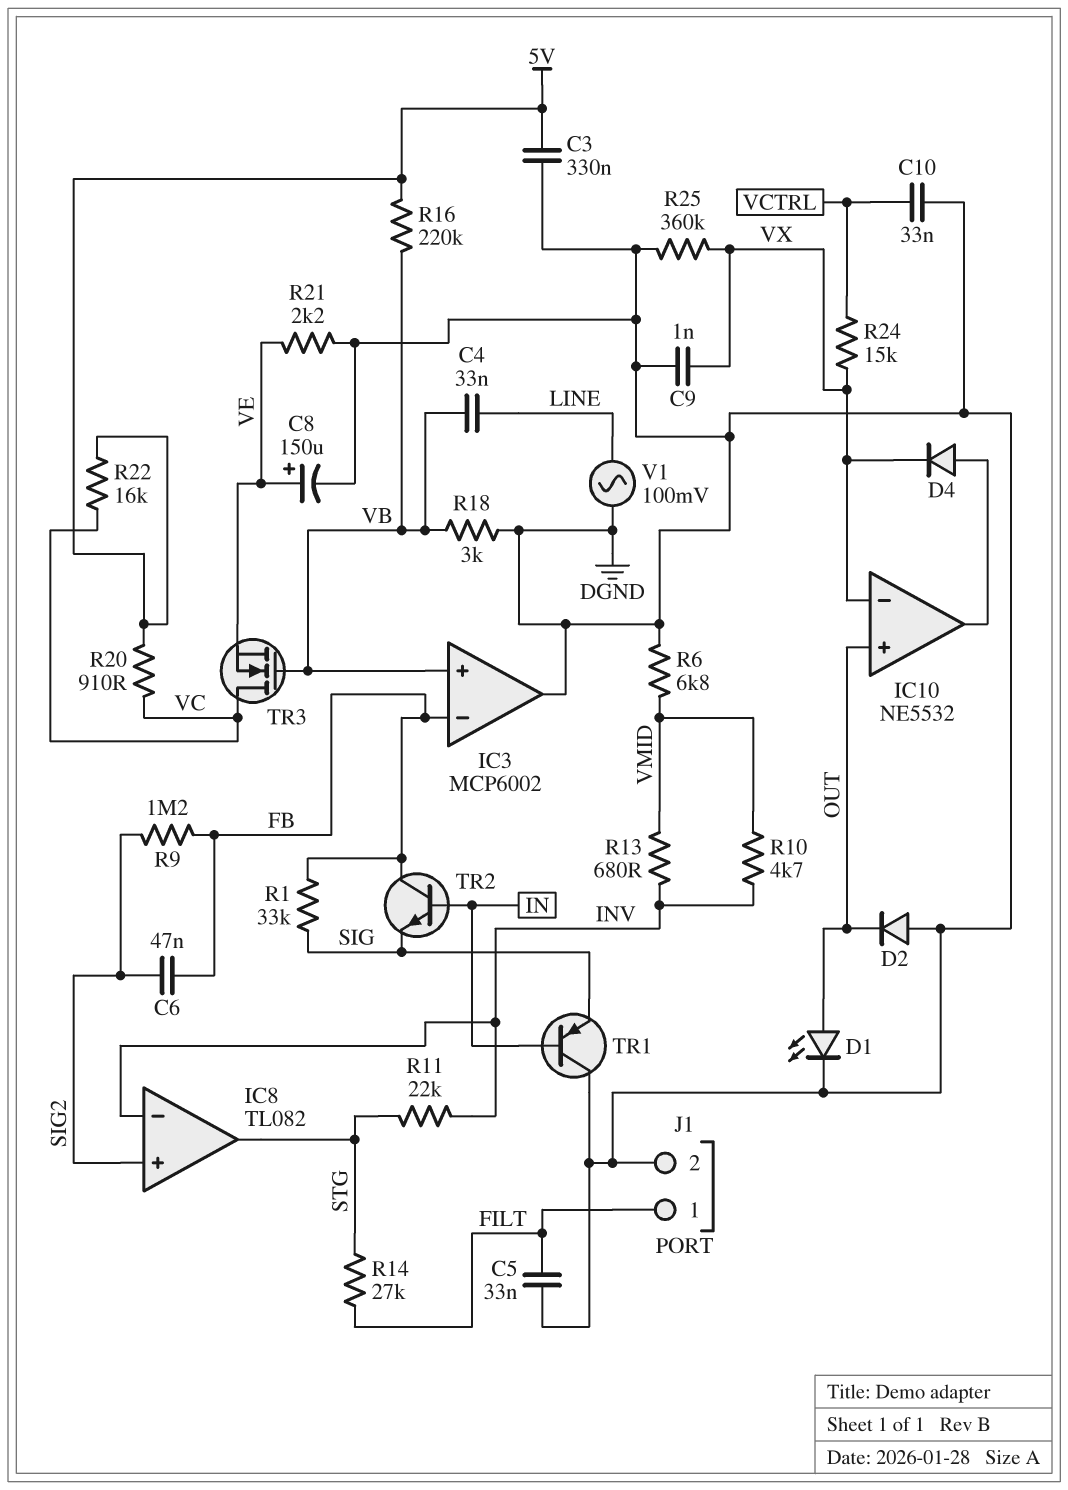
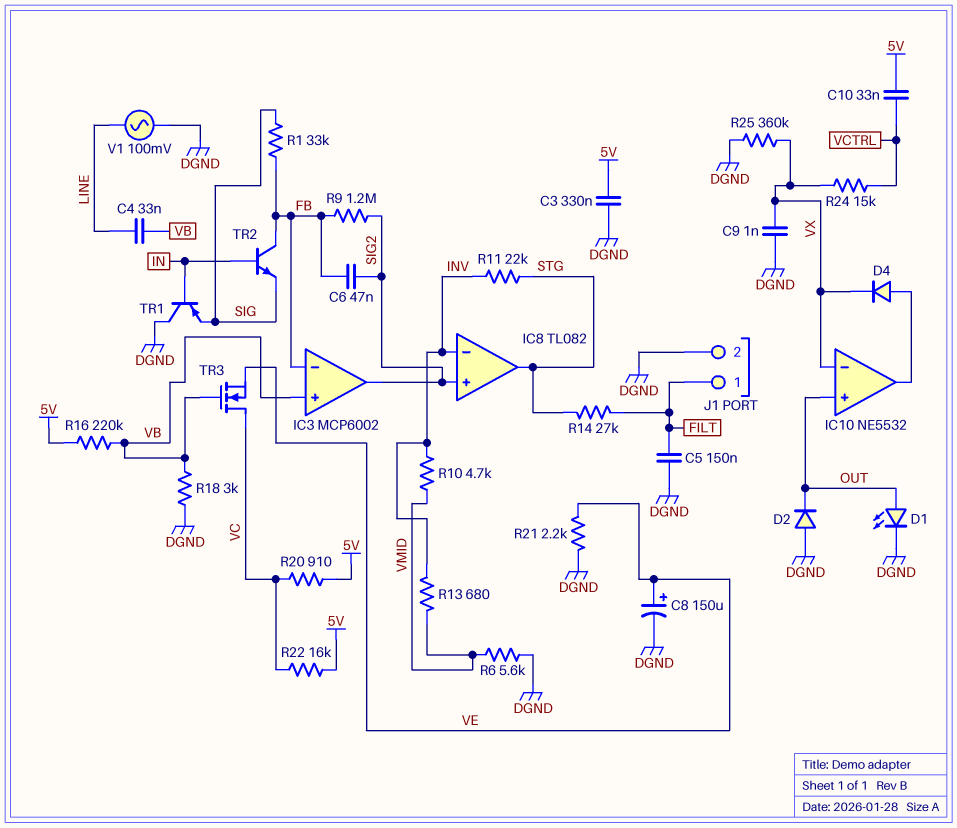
C5: 33nF (DGND, FILT) -> 150nF (DGND, FILT)
C10: 33nF (DGND, VCTRL) -> 33nF (5V, VCTRL)
IC3 pin out: DGND -> SIG2
R6: 6.8k (DGND, VMID) -> 5.6k (DGND, VMID)

